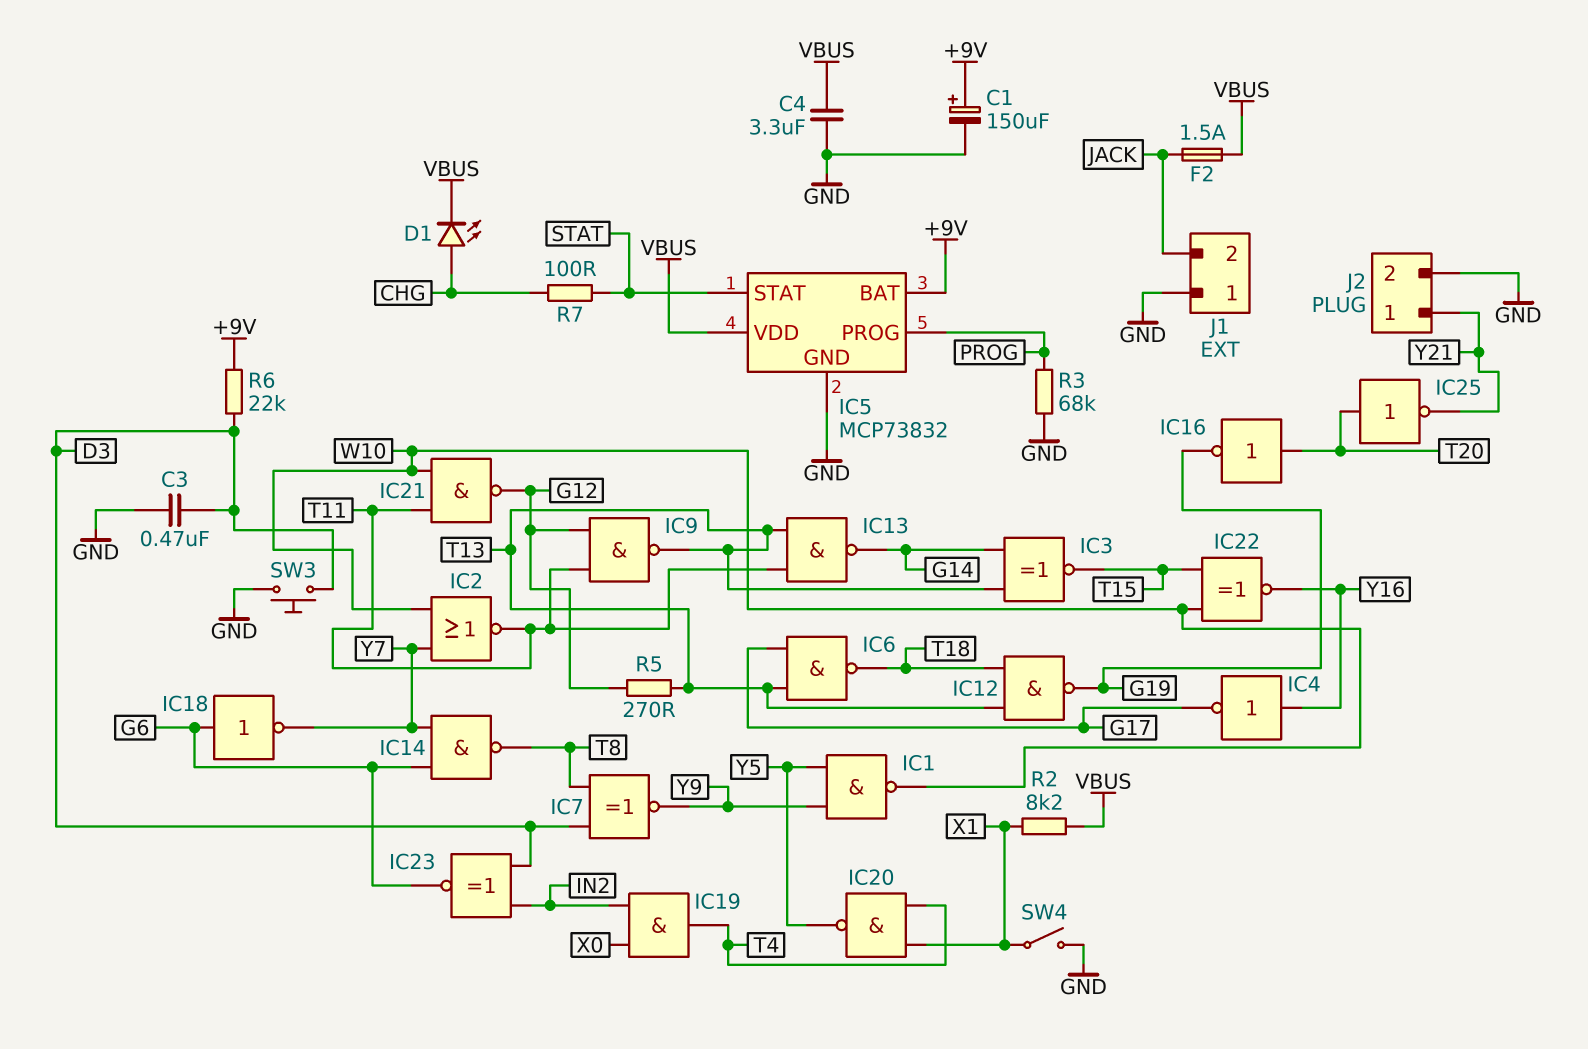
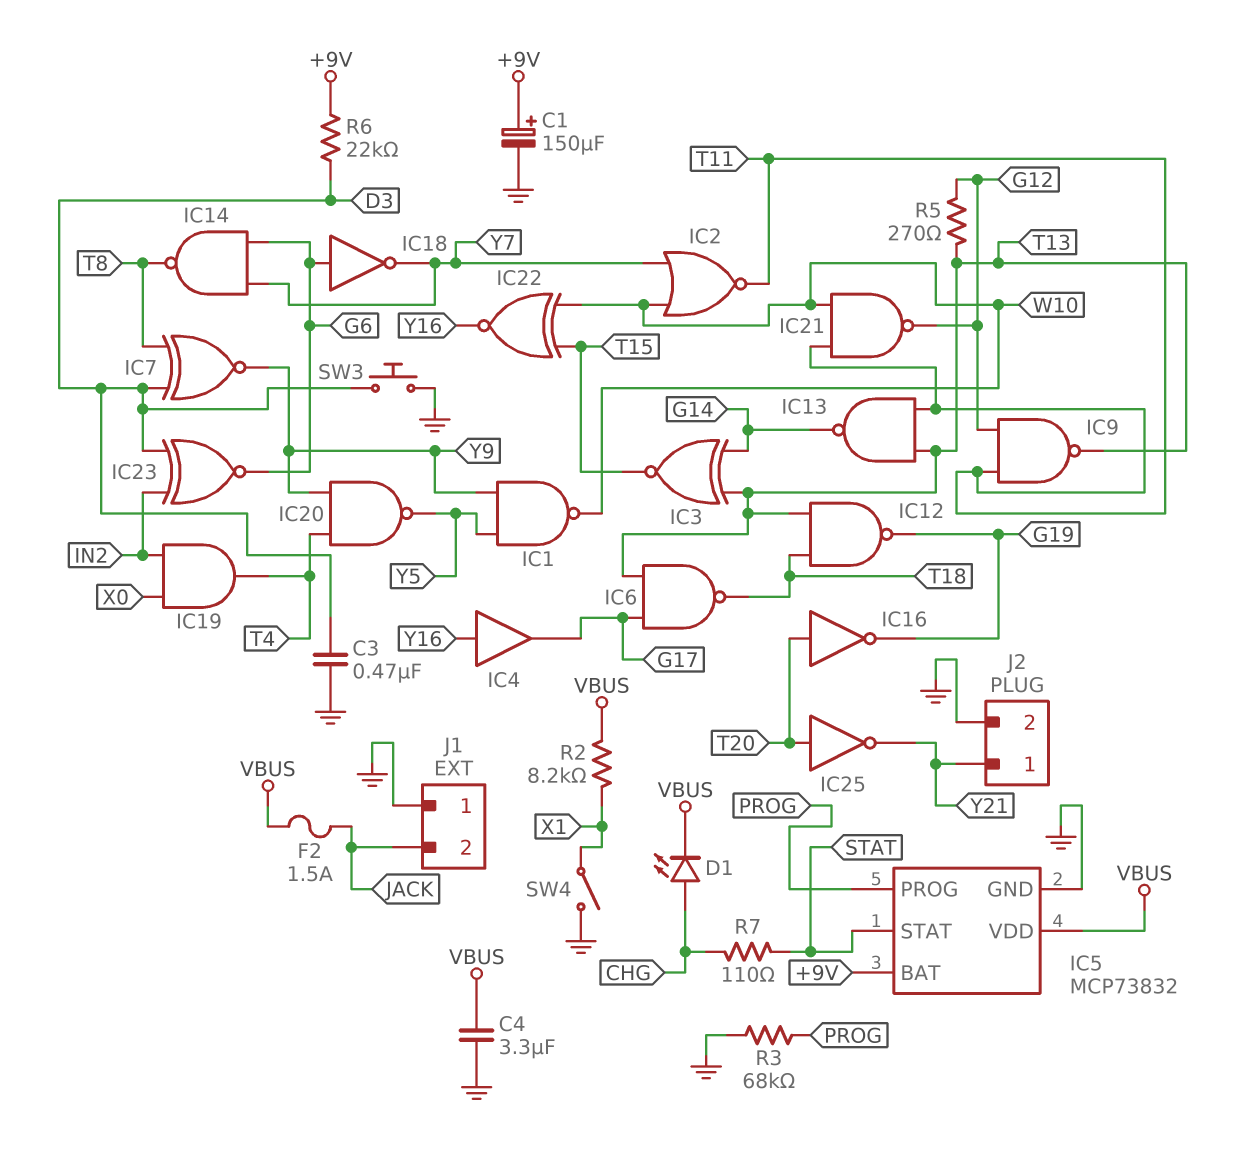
IC4: NOT (in Y16, out G17) -> buffer (in Y16, out G17)
IC20: NAND (in T4, in X1, out Y5) -> NAND (in T4, in Y9, out Y5)
R7: 100 (CHG, STAT) -> 110 (CHG, STAT)

